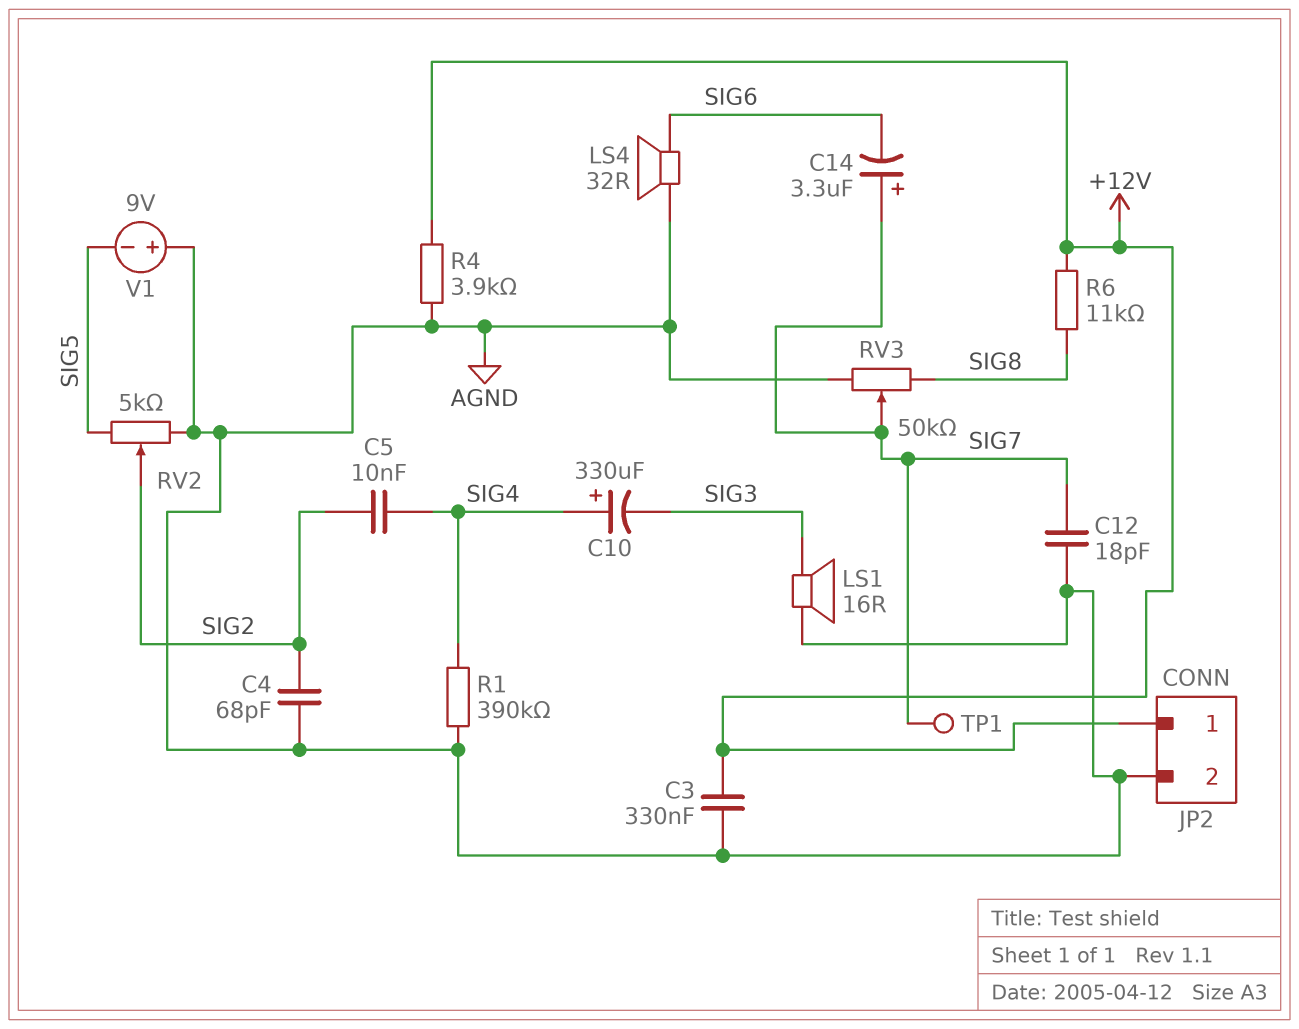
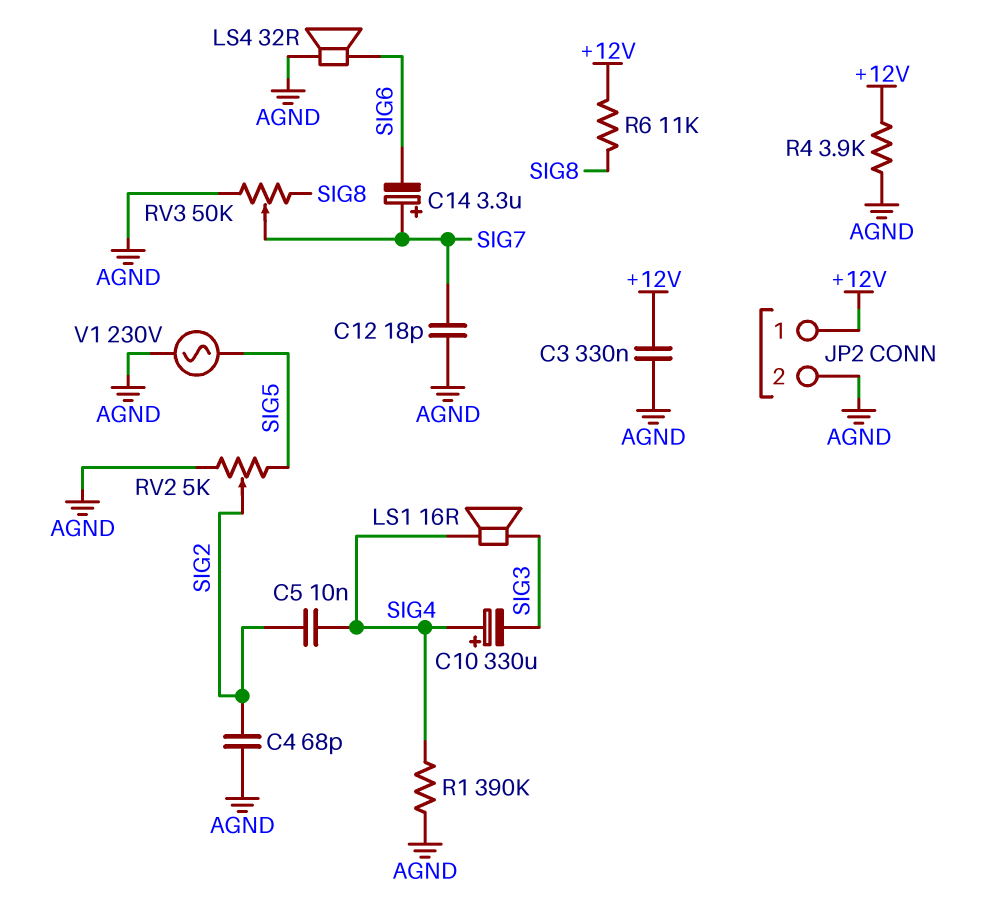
LS1: speaker 16R (AGND, SIG3) -> speaker 16R (SIG3, SIG4)
TP1: test point (SIG7) -> none
V1: 9V (plus AGND, minus SIG5) -> AC 230V (AGND, SIG5)

